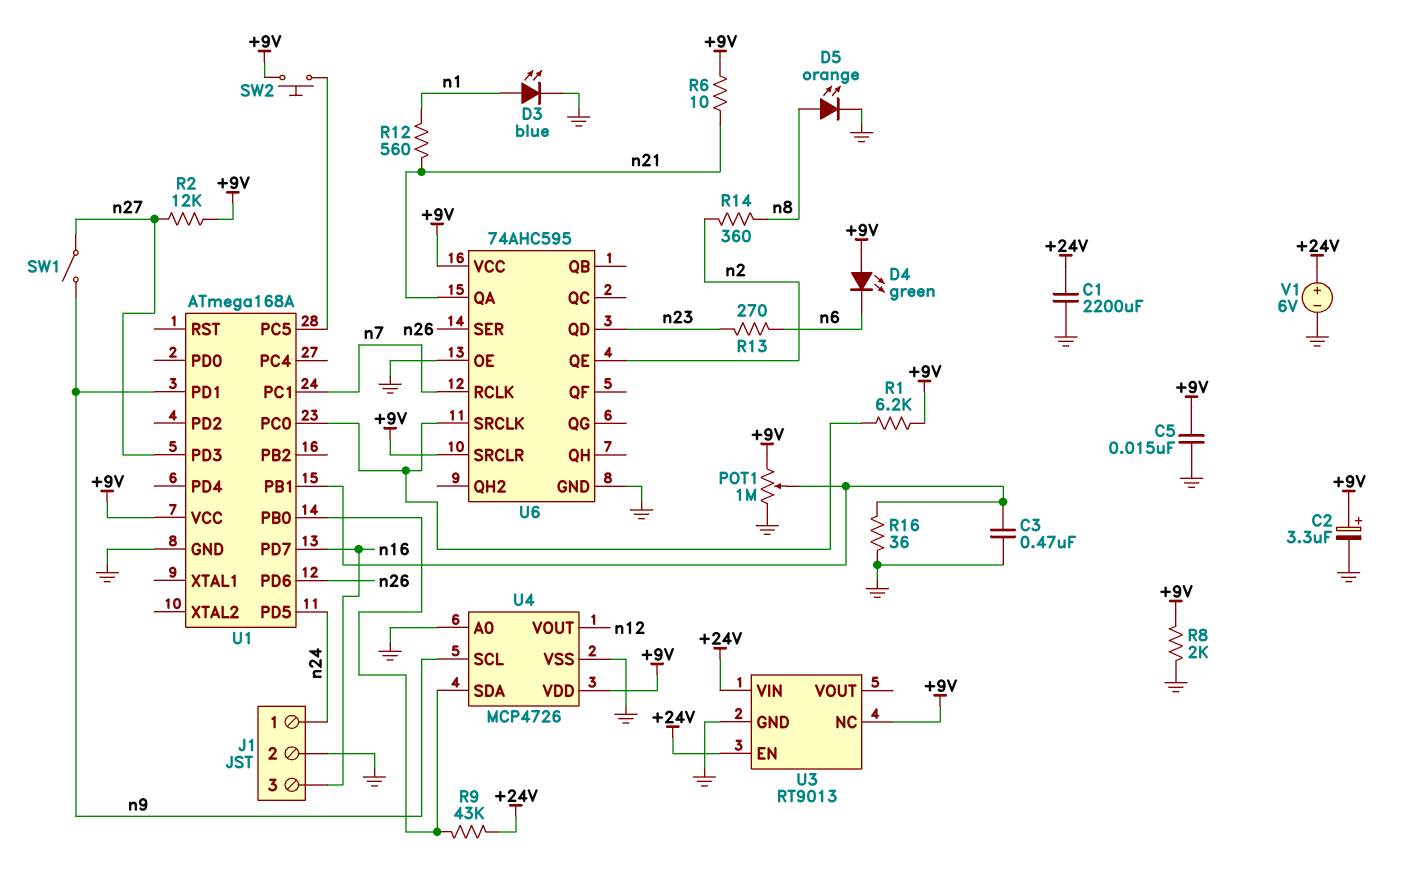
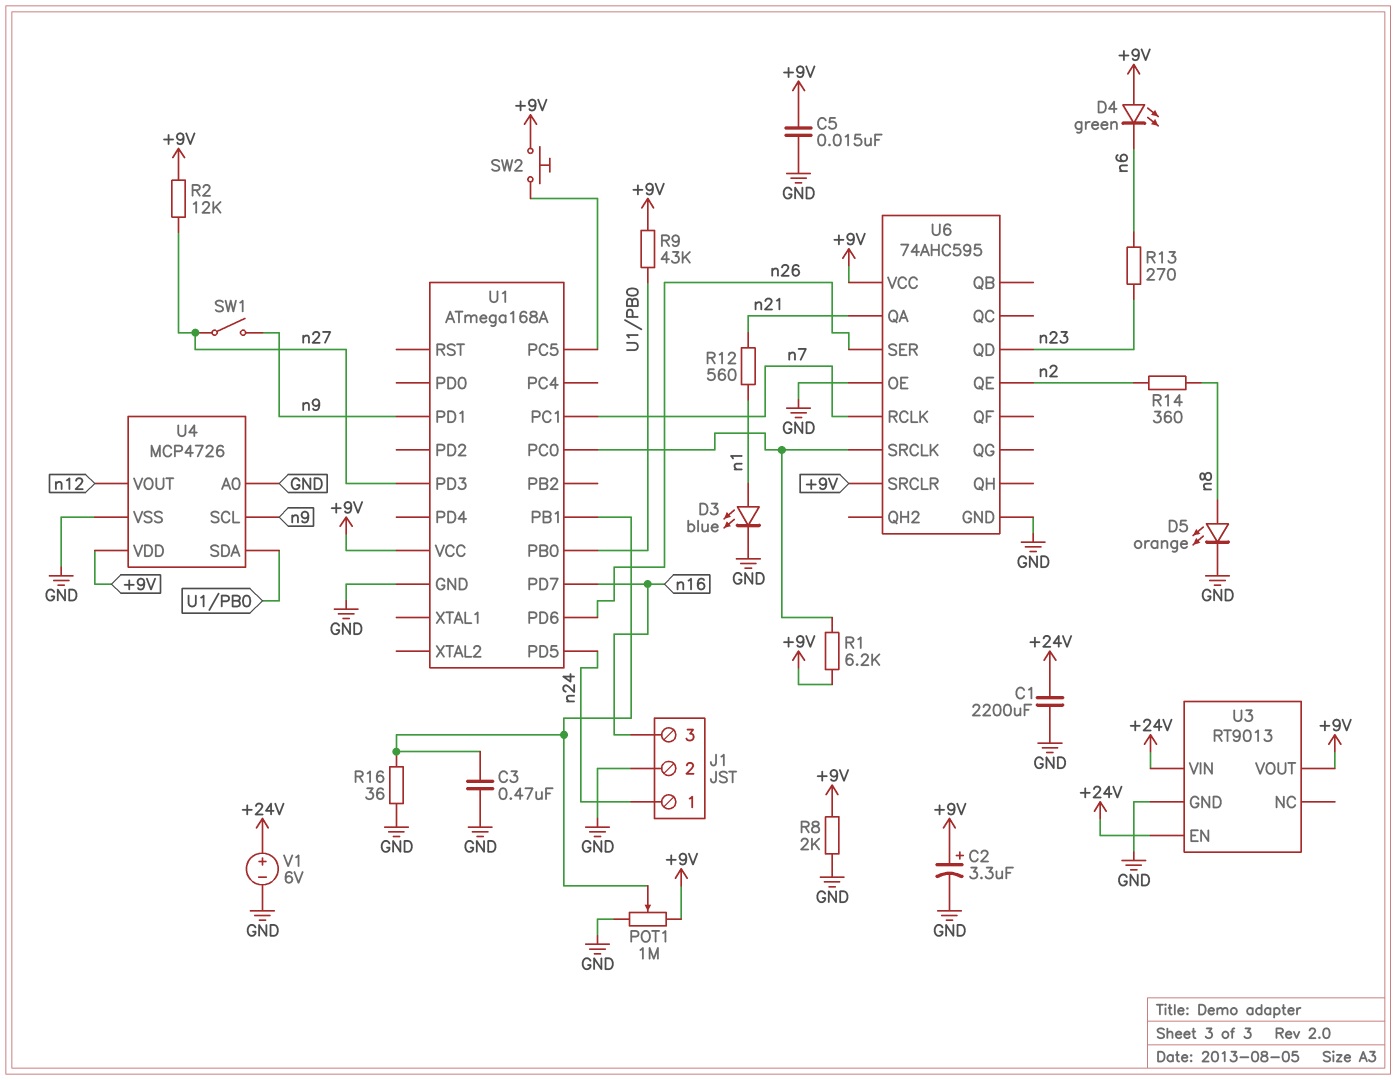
R6: 10 (+9V, n21) -> none
R9: 43k (+24V, U1/PB0) -> 43k (+9V, U1/PB0)
U3 pin NC: +9V -> none
U3 pin VOUT: none -> +9V

